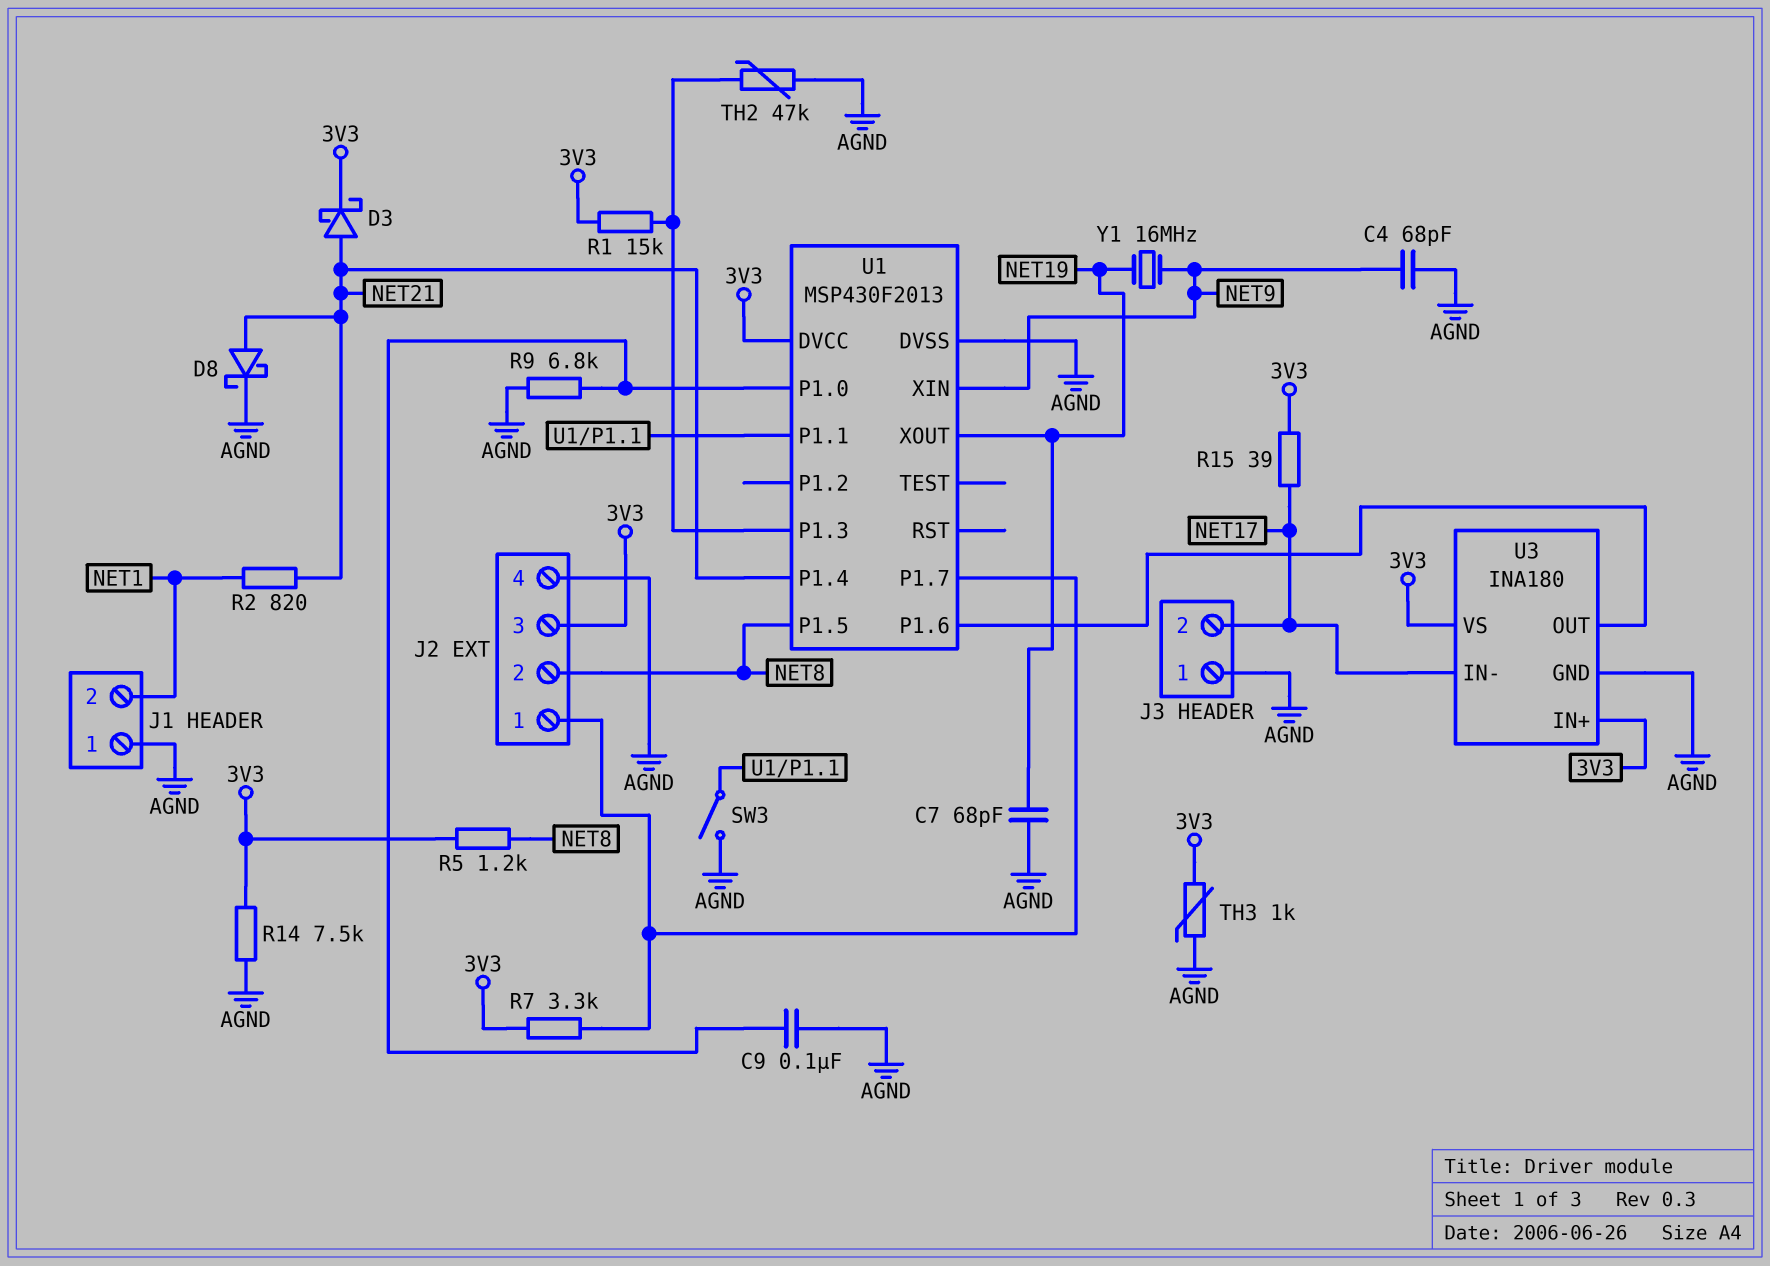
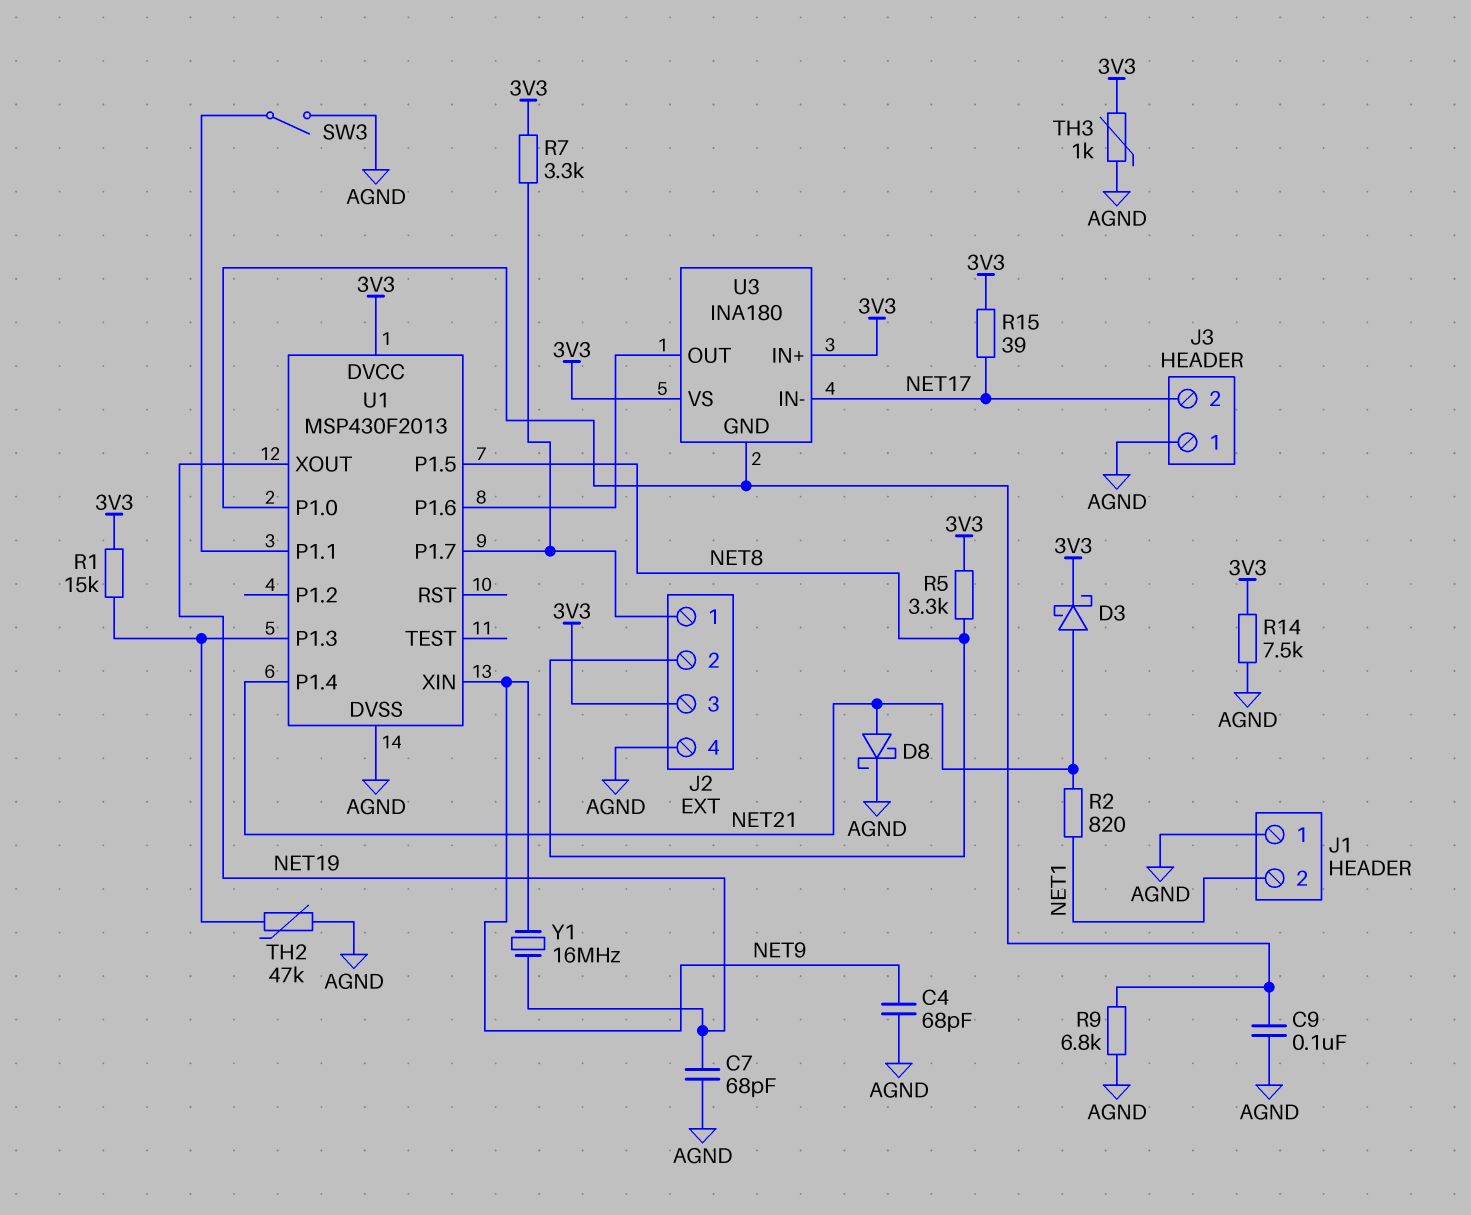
R5: 1.2k (3V3, NET8) -> 3.3k (3V3, NET8)
U3 pin GND: AGND -> U1/P1.0

